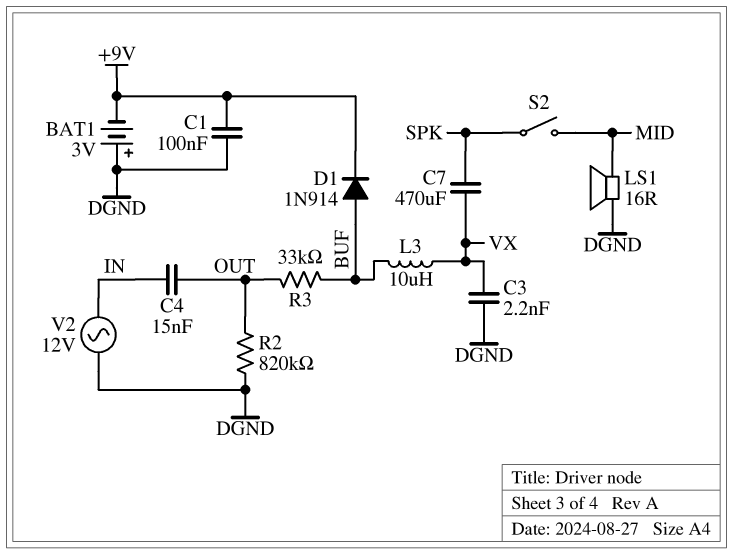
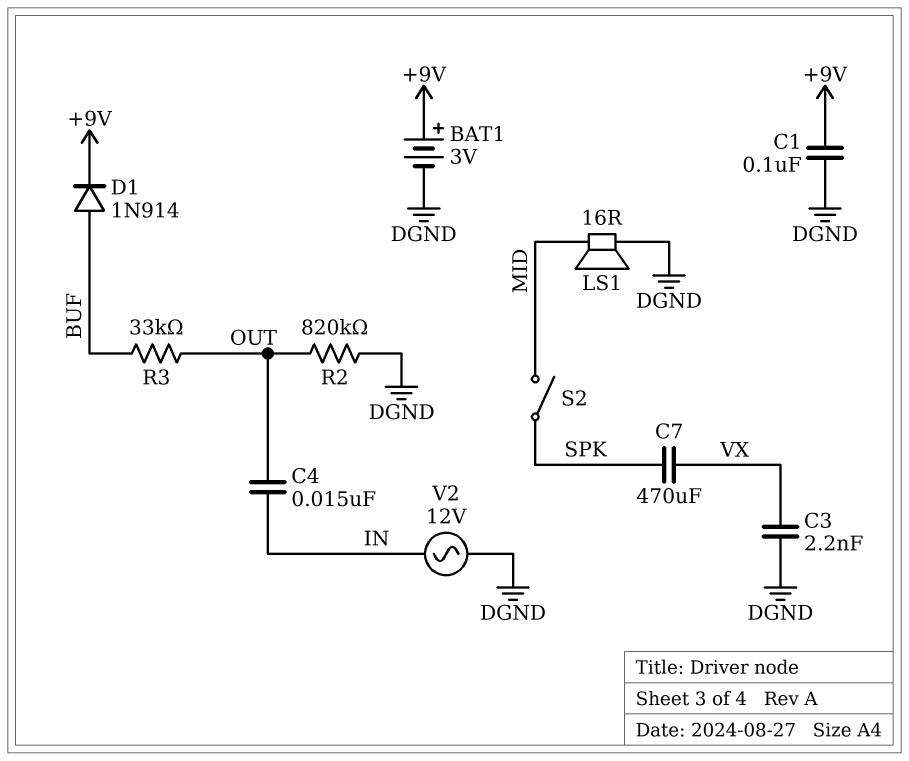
BAT1: 3V (plus DGND, minus +9V) -> 3V (plus +9V, minus DGND)
L3: 10uH (BUF, VX) -> none

